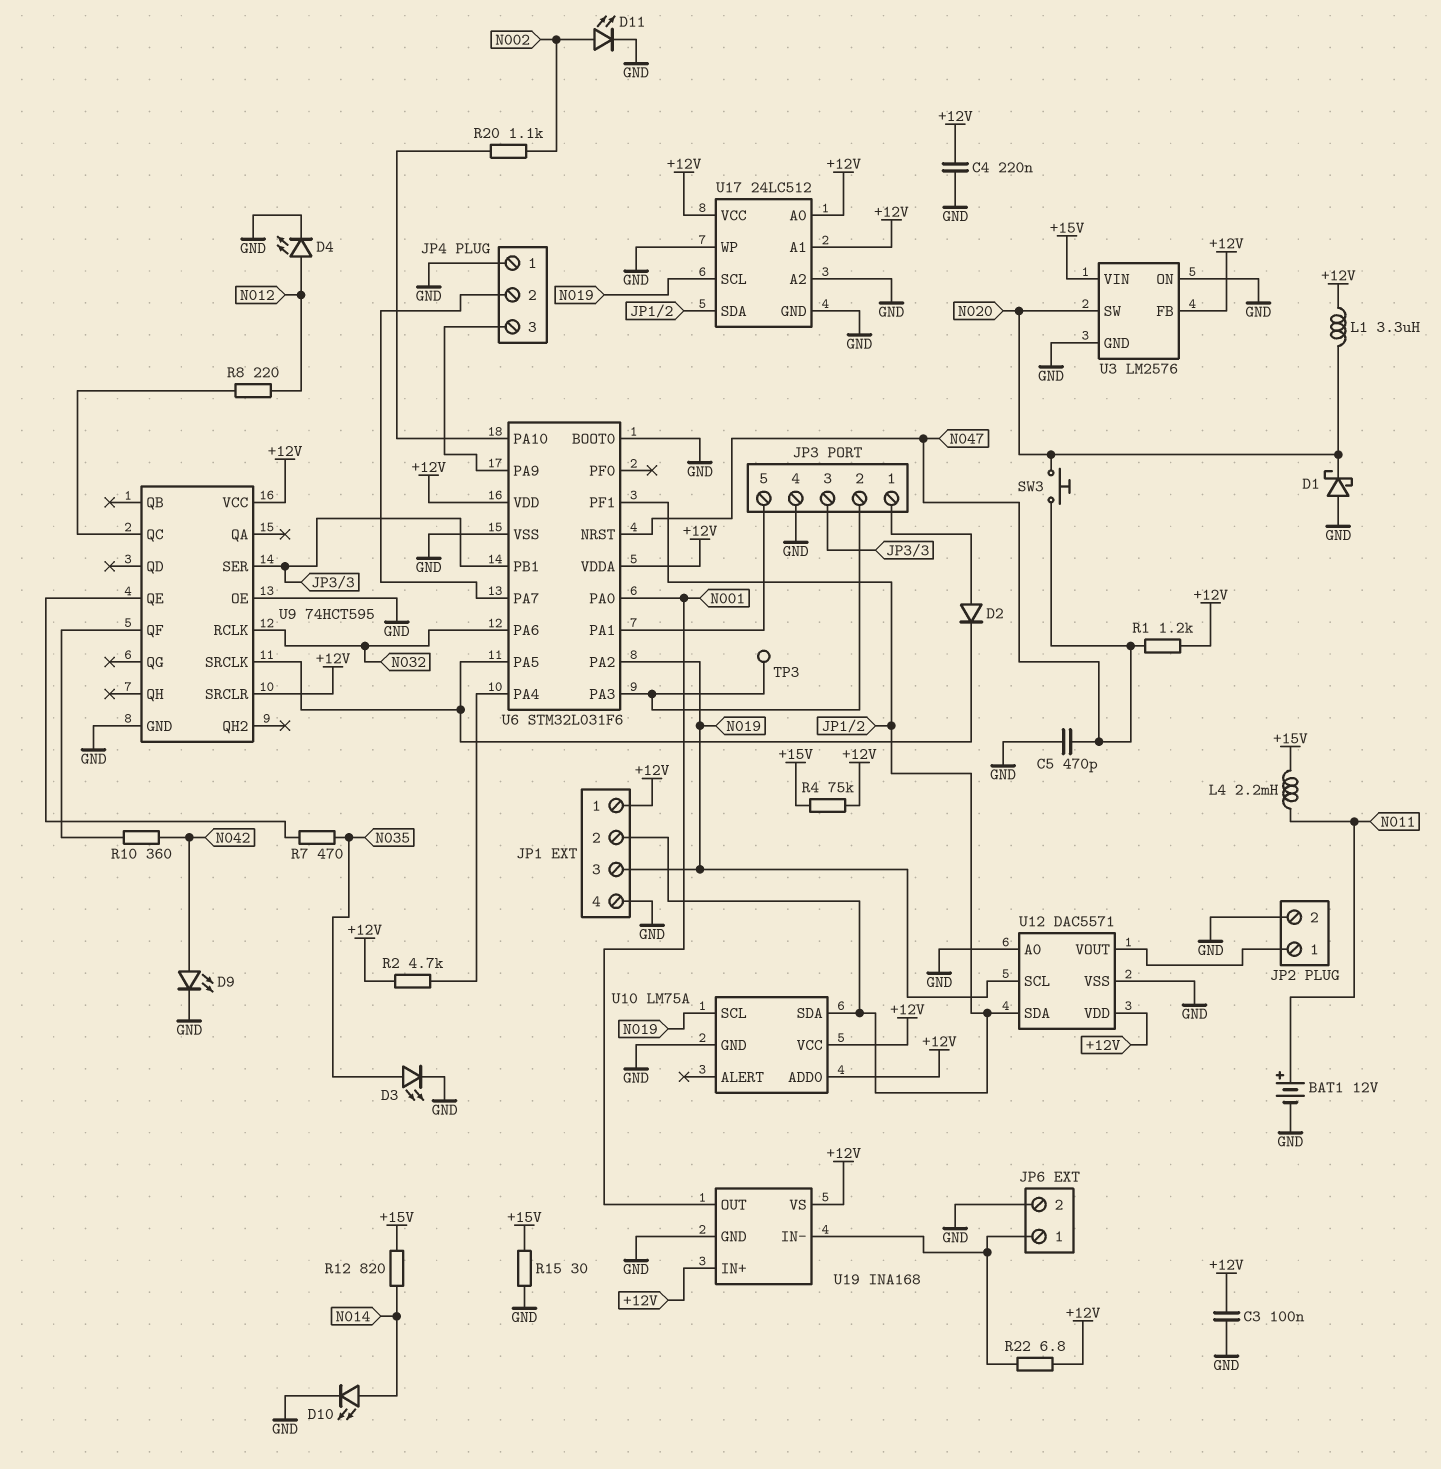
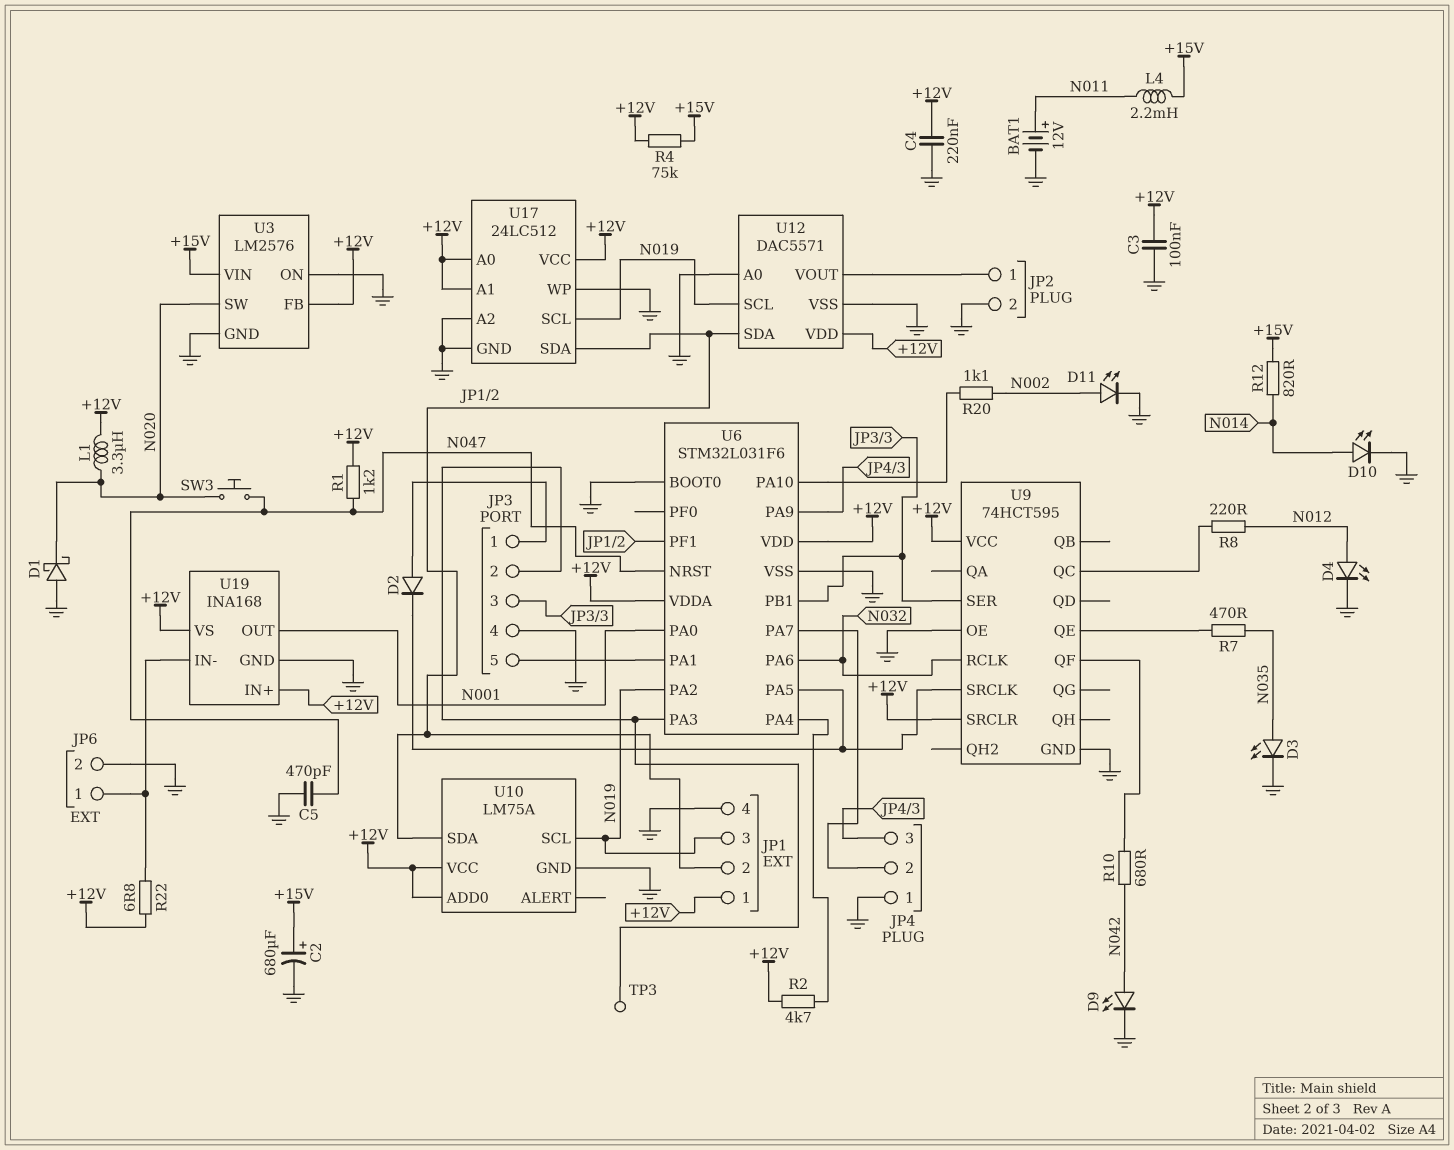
C2: none -> 680uF (plus +15V, minus GND)
R10: 360 (N042, U9/QF) -> 680 (N042, U9/QF)
R15: 30 (+15V, GND) -> none

